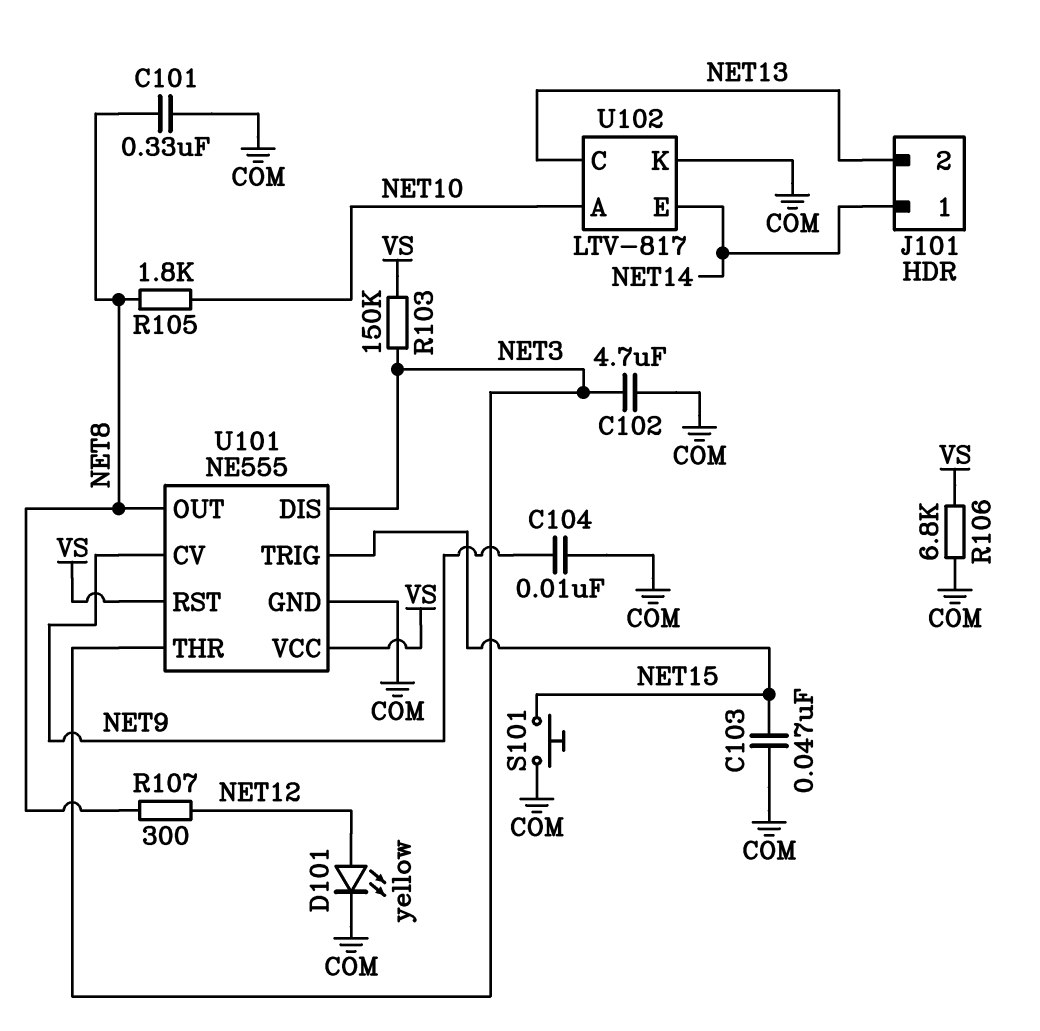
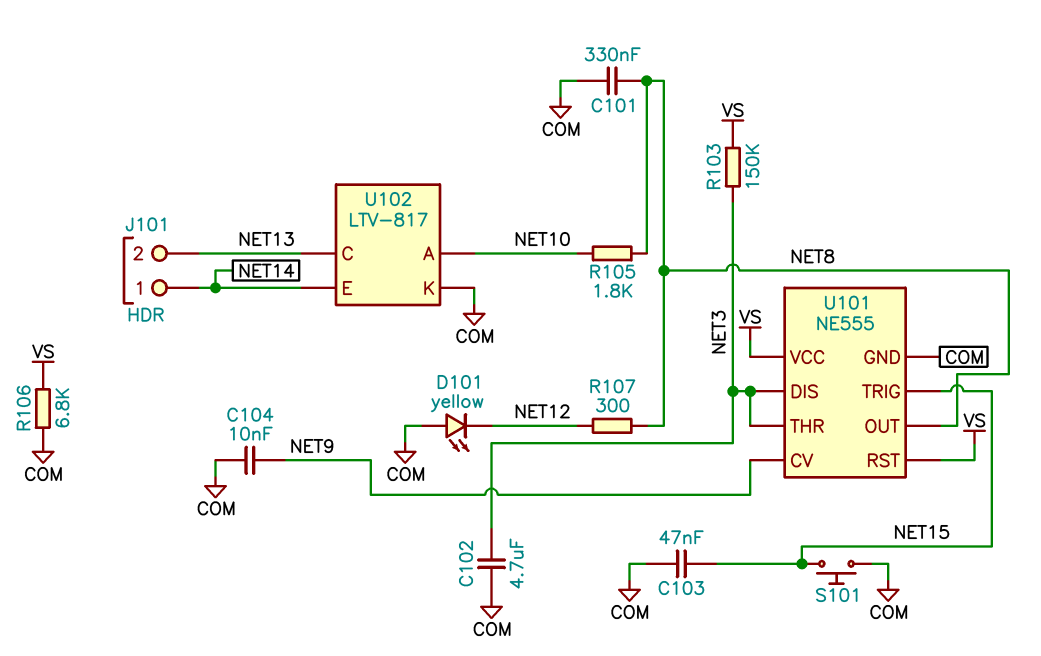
D101: LED yellow (A NET12, K COM) -> LED yellow (A COM, K NET12)

